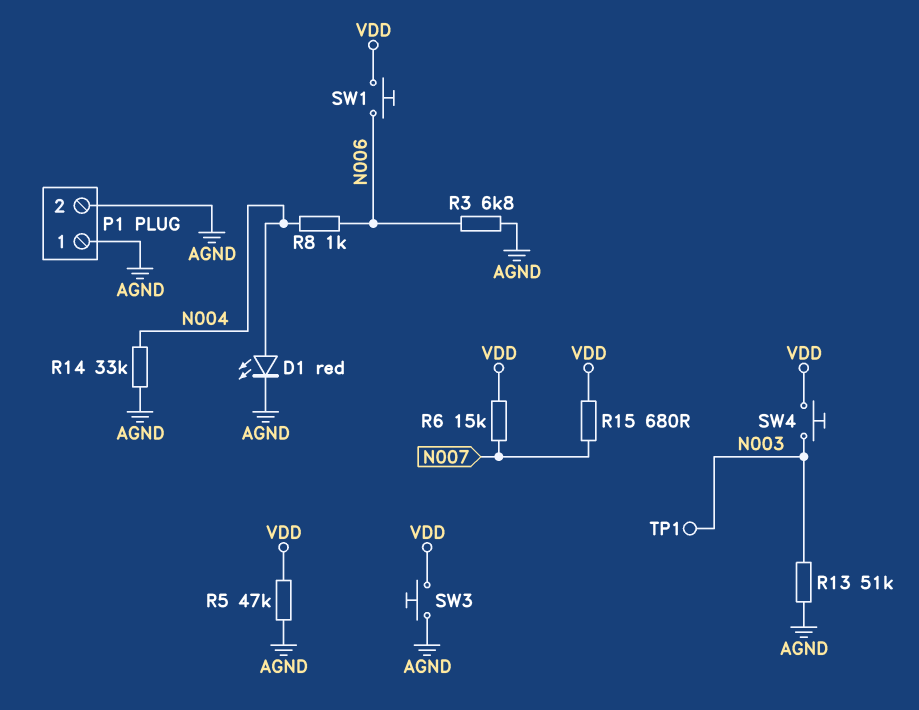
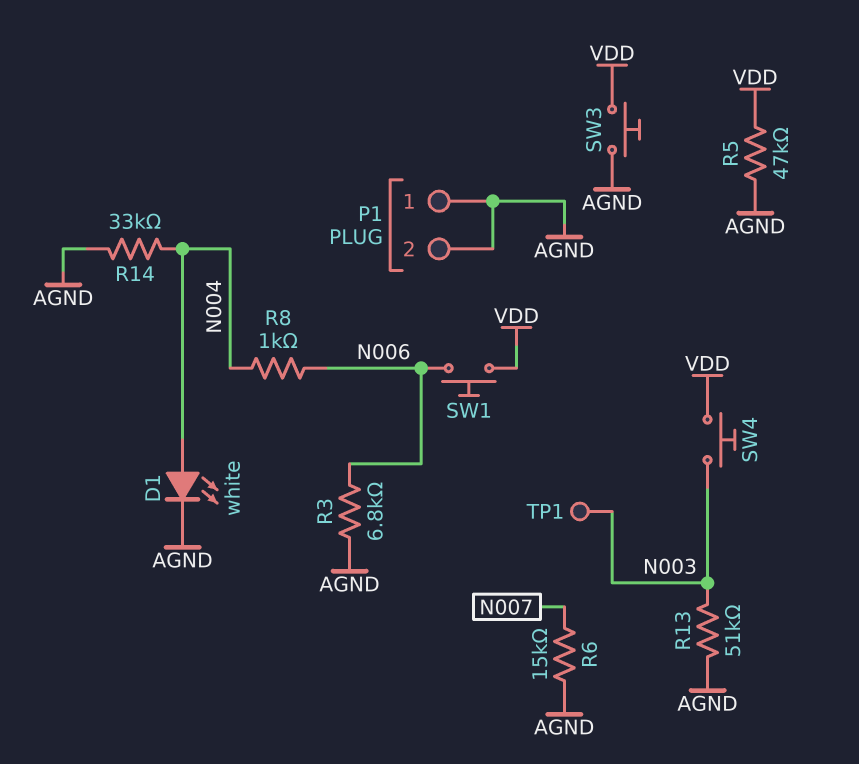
D1: LED red (A N004, K AGND) -> LED white (A N004, K AGND)
R6: 15k (N007, VDD) -> 15k (AGND, N007)
R15: 680 (N007, VDD) -> none

